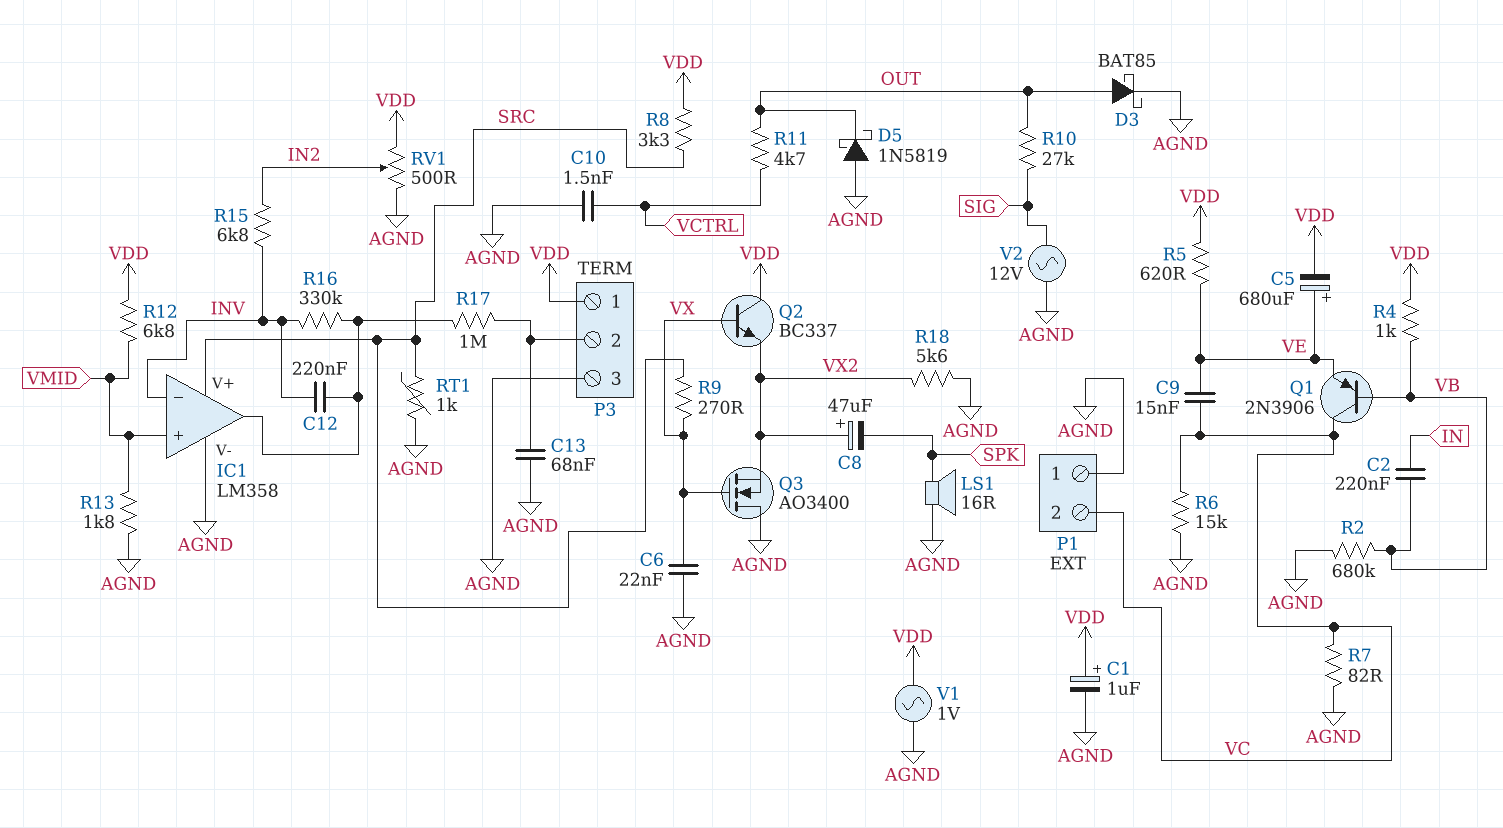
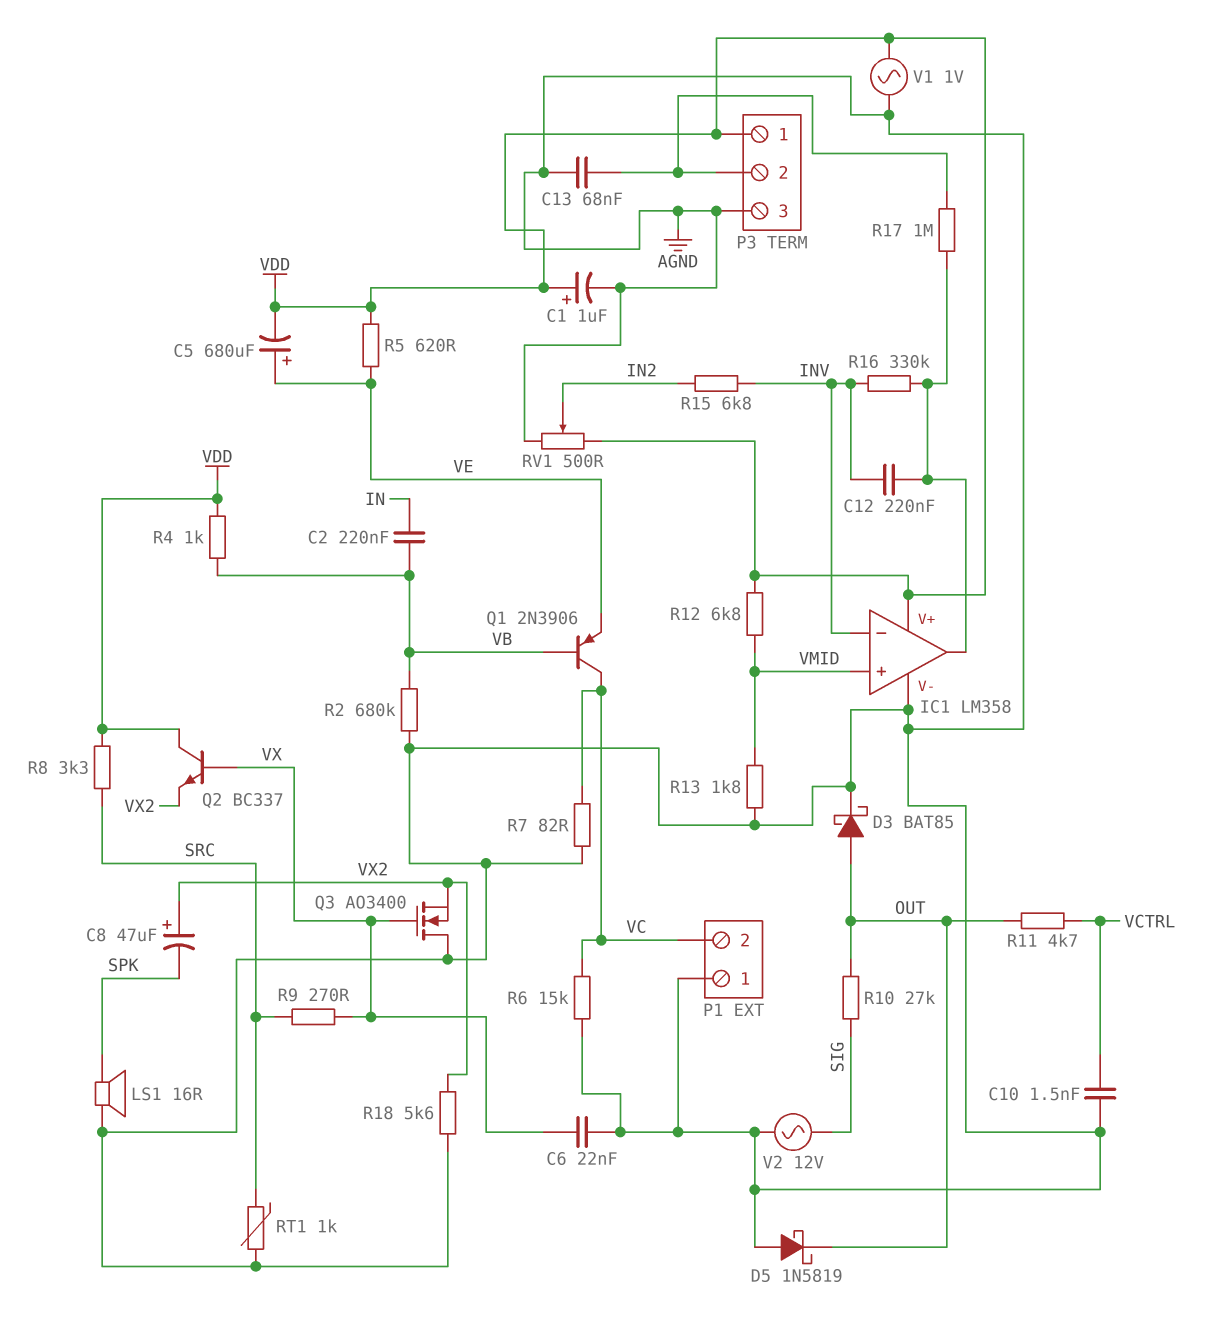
C9: 15nF (VC, VE) -> none
IC1 pin V+: SRC -> VDD

